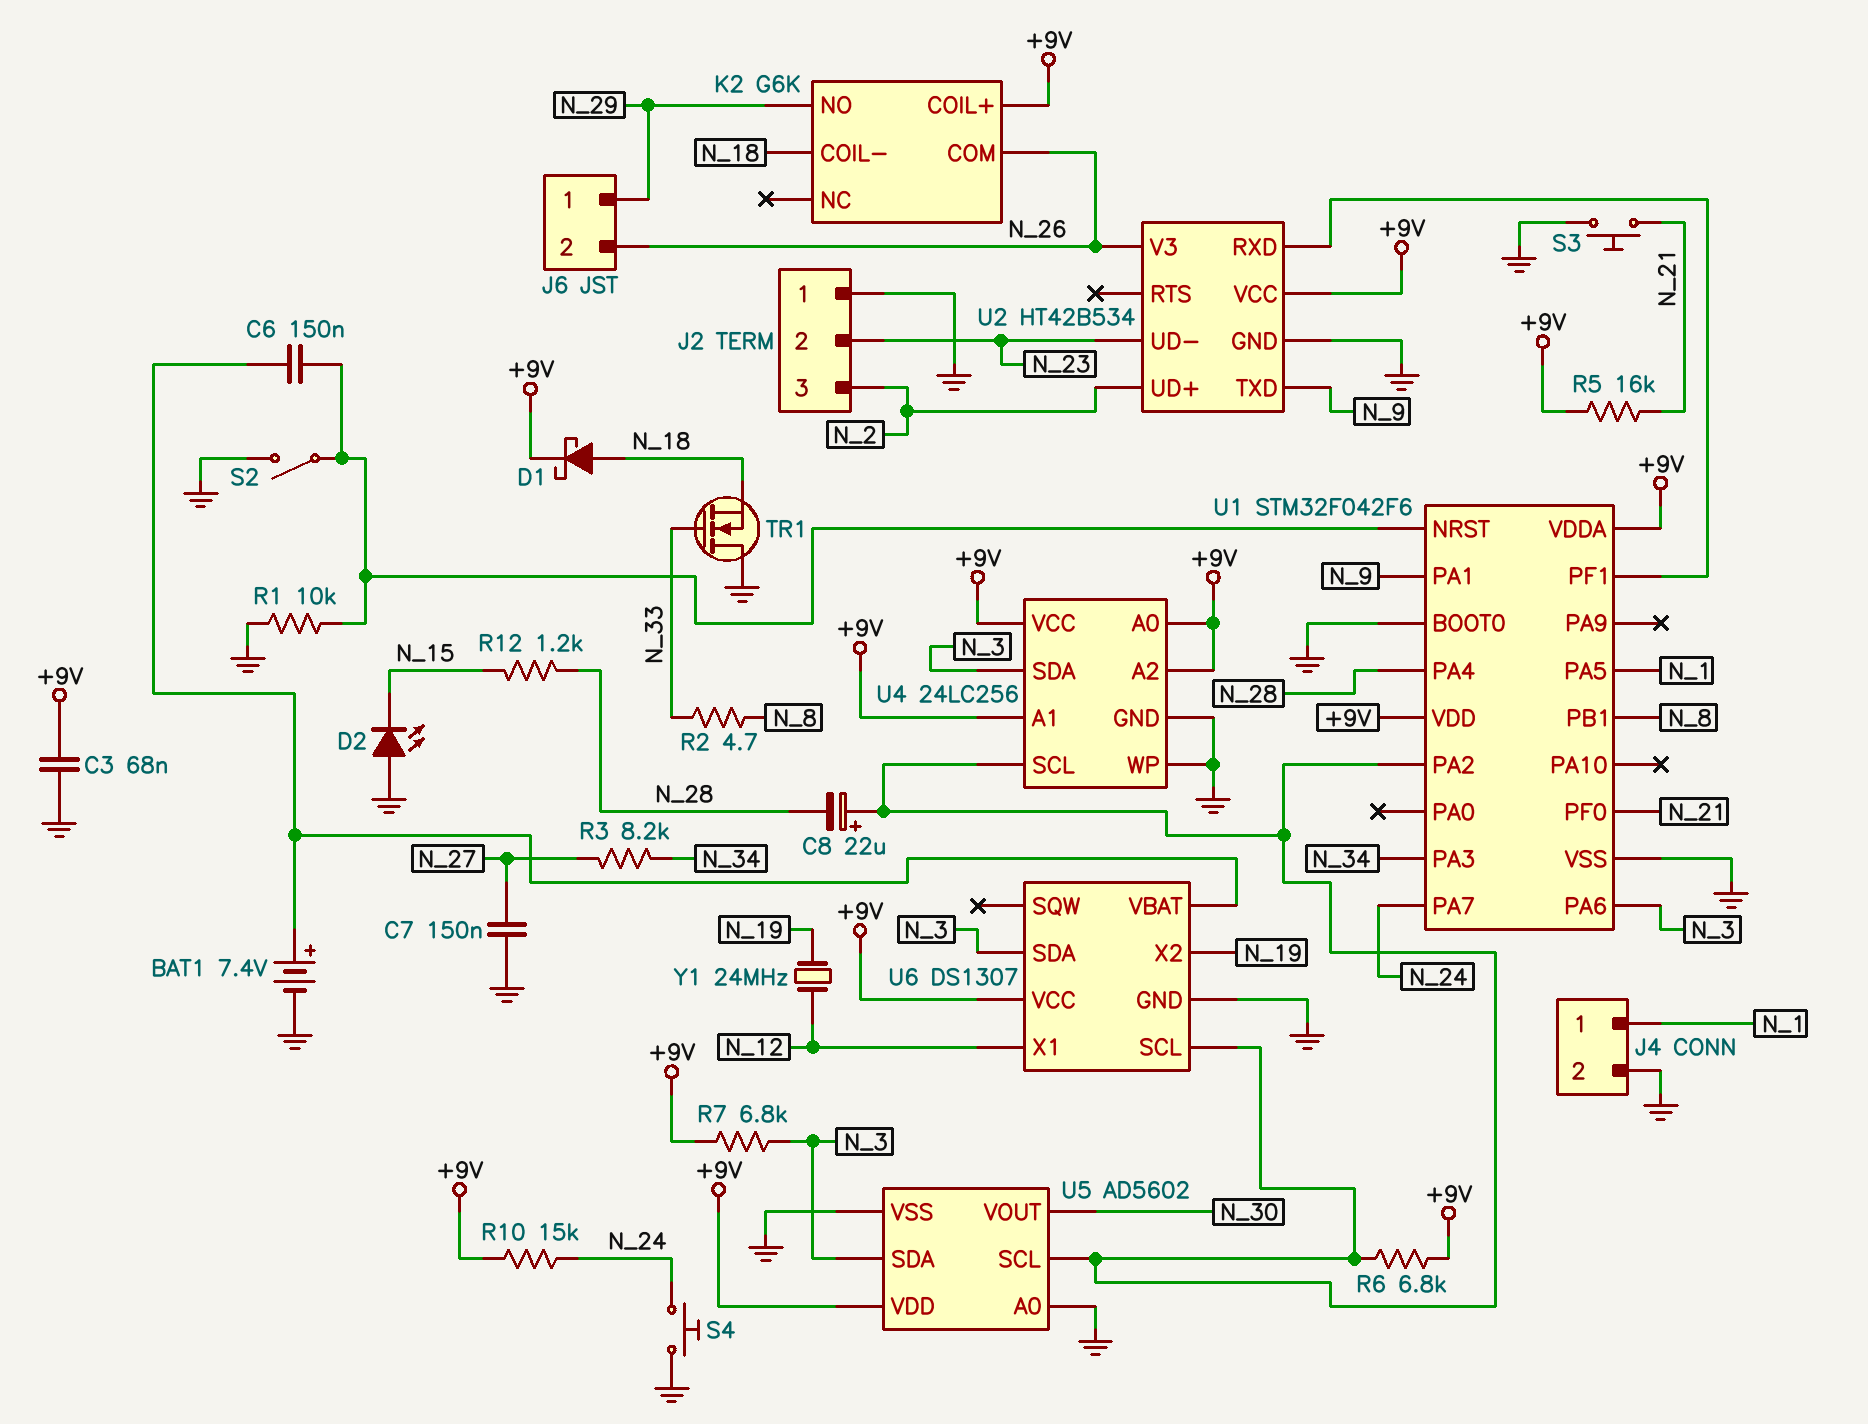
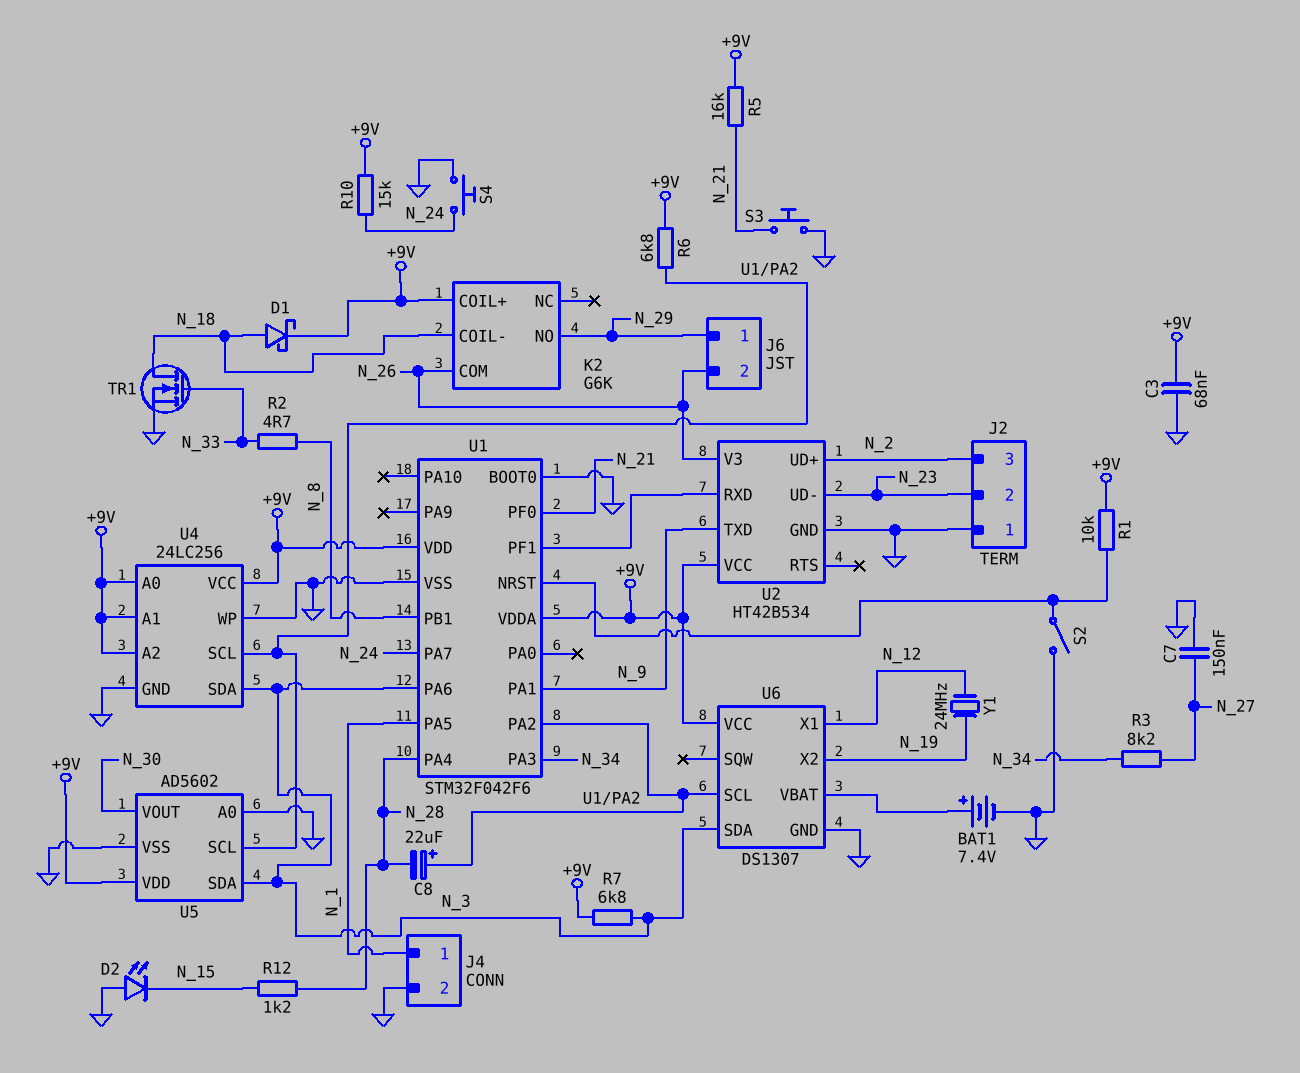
C6: 150nF (U1/NRST, U6/VBAT) -> none
R1: 10k (GND, U1/NRST) -> 10k (+9V, U1/NRST)
TR1: NMOS (G N_33, D GND, S N_18) -> NMOS (G N_33, D N_18, S GND)

